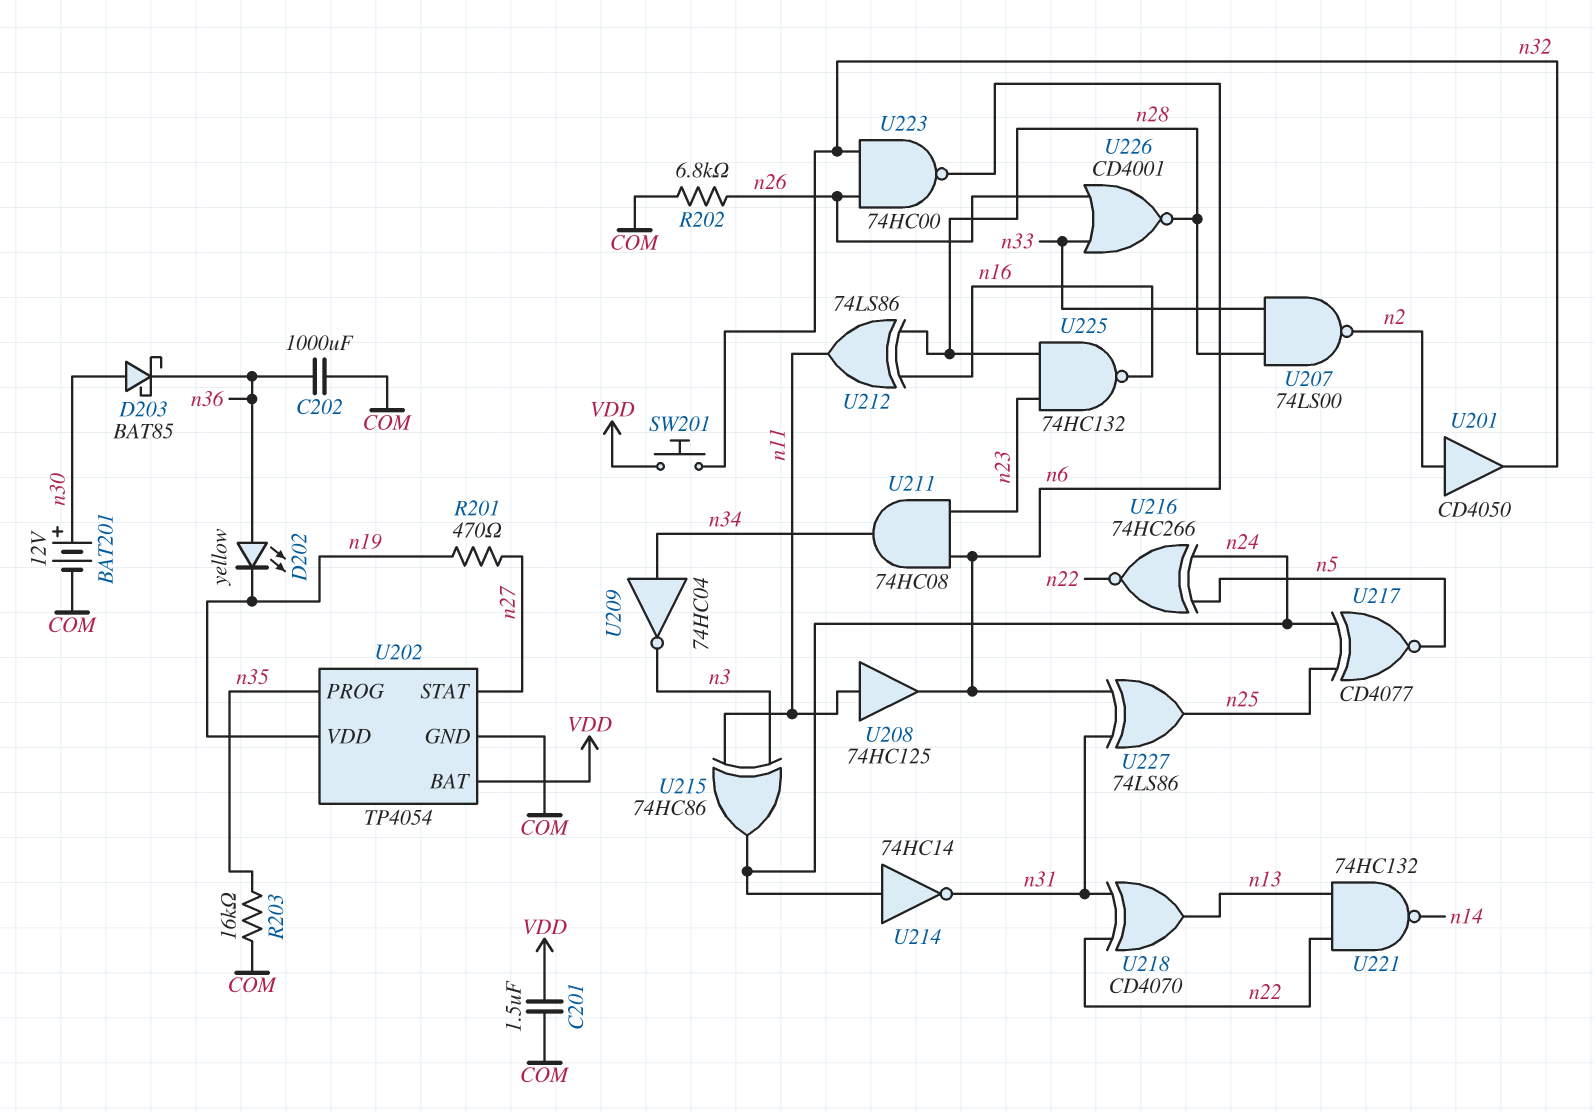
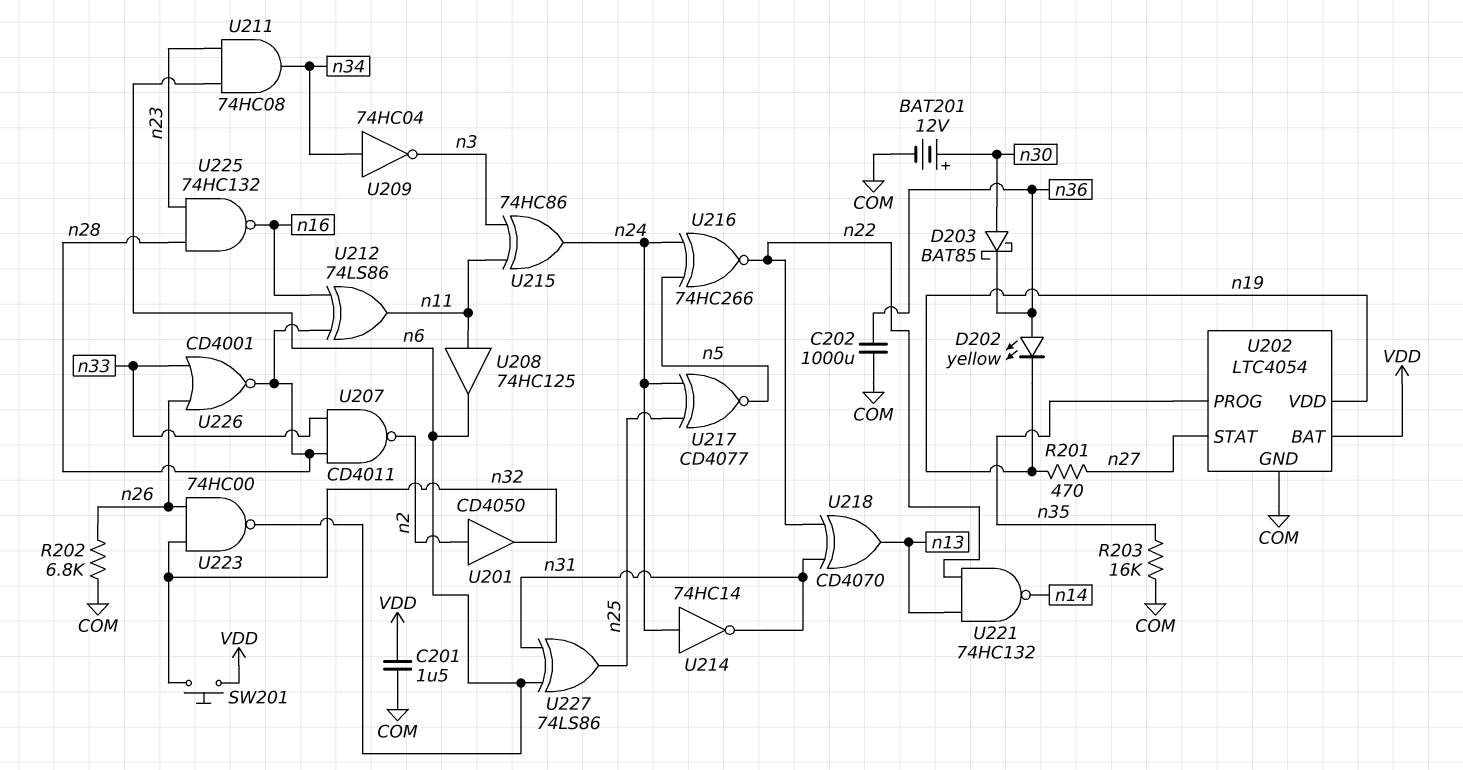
U202: TP4054 -> LTC4054
U207: NAND 74LS00 (in n28, in n33, out n2) -> NAND CD4011 (in n28, in n33, out n2)

